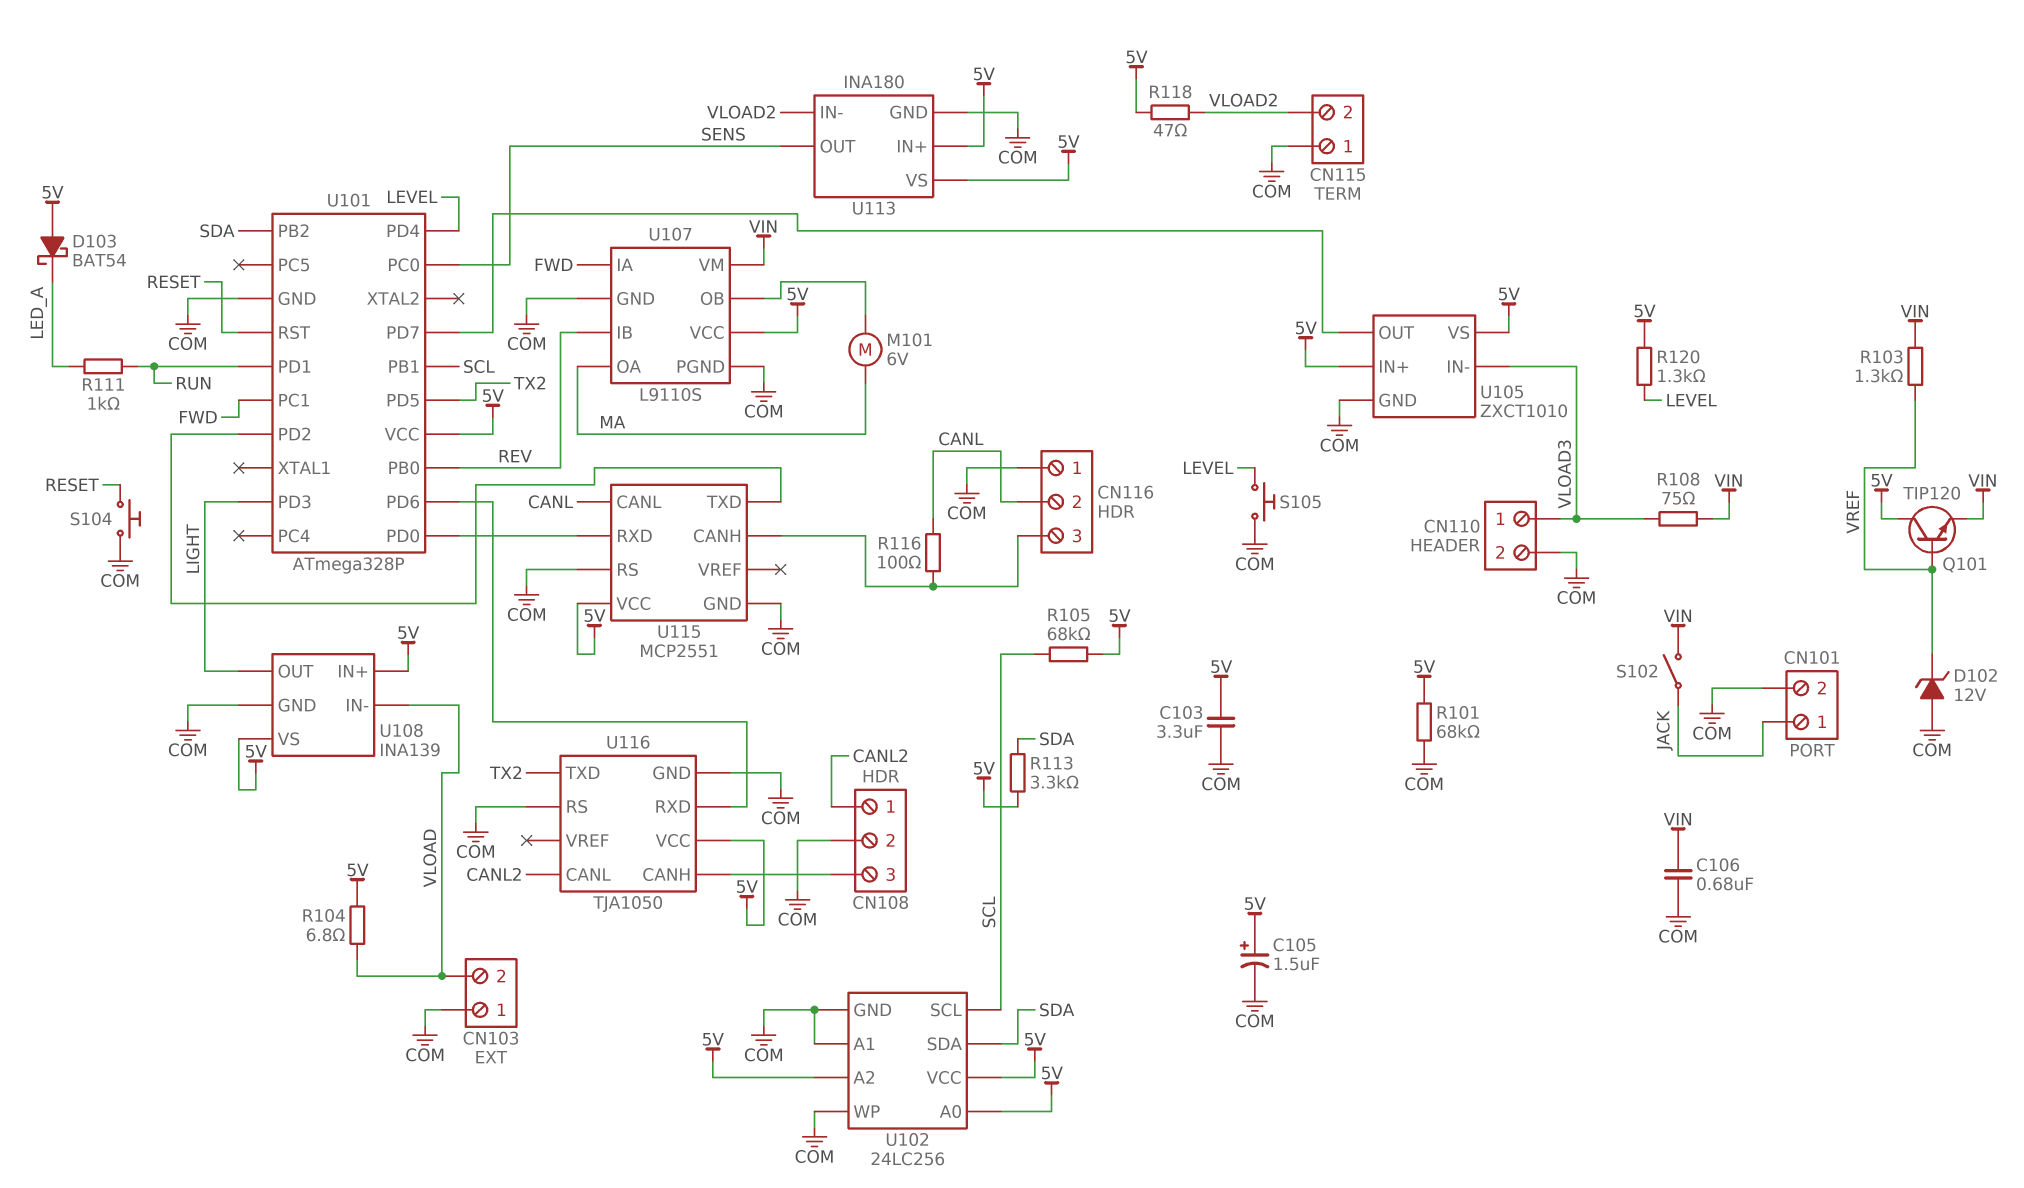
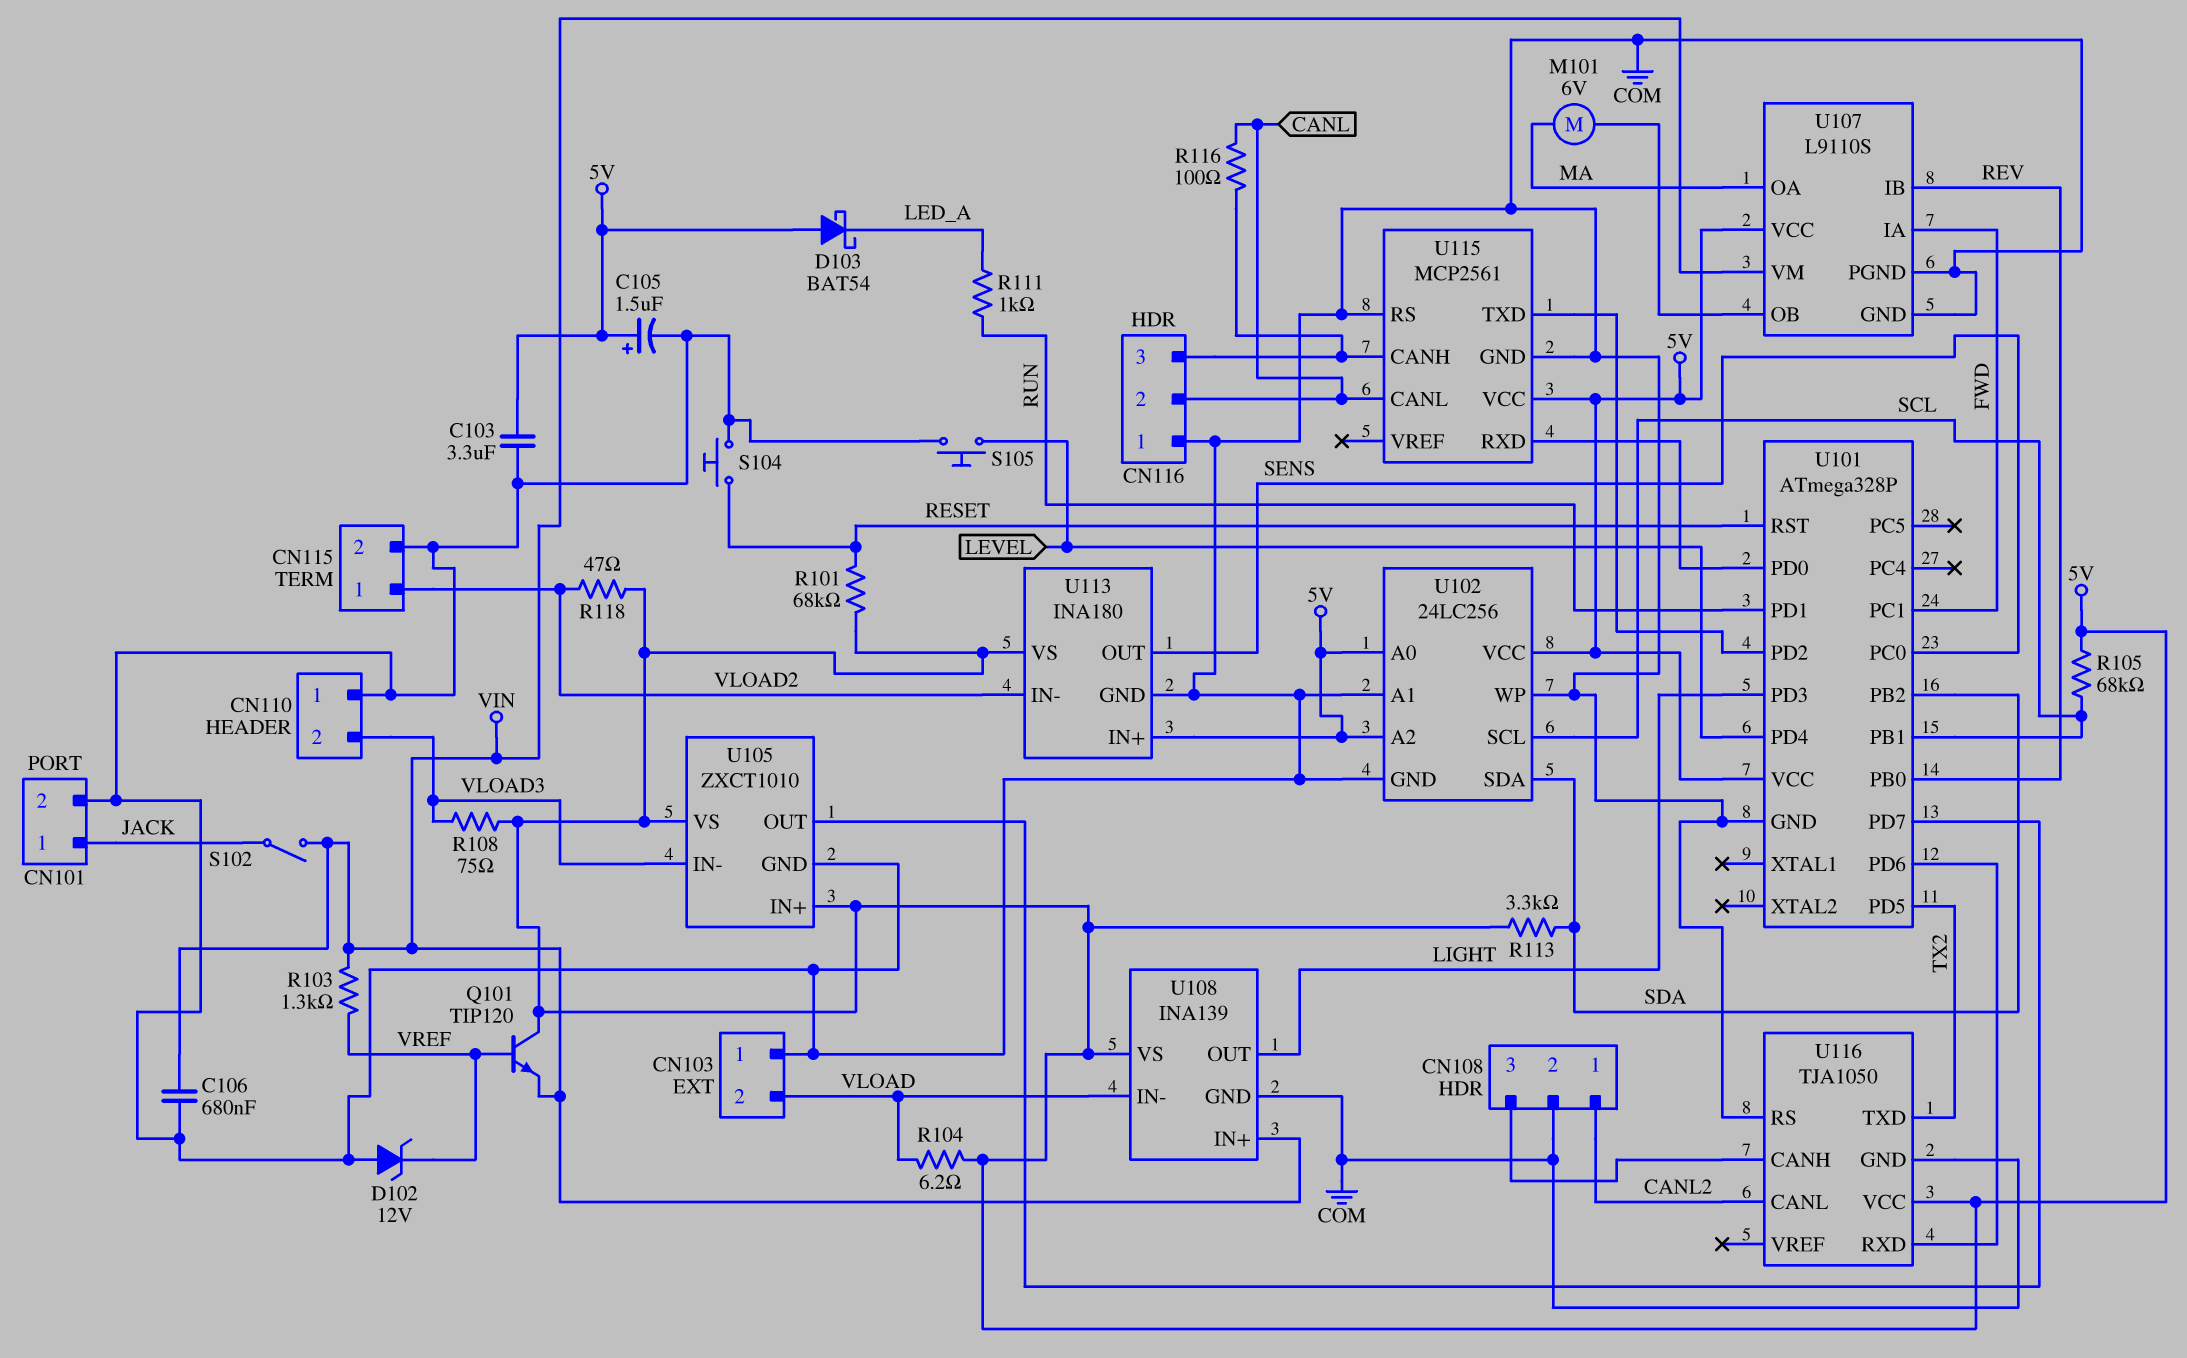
CN110 pin 1: VLOAD3 -> COM
CN110 pin 2: COM -> VLOAD3
CN115 pin 1: COM -> VLOAD2
CN115 pin 2: VLOAD2 -> COM
R101: 68k (5V, COM) -> 68k (5V, RESET)
R104: 6.8 (5V, VLOAD) -> 6.2 (5V, VLOAD)
R108: 75 (VIN, VLOAD3) -> 75 (5V, VLOAD3)
R120: 1.3k (5V, LEVEL) -> none
U108 pin IN+: 5V -> VIN
U115: MCP2551 -> MCP2561

